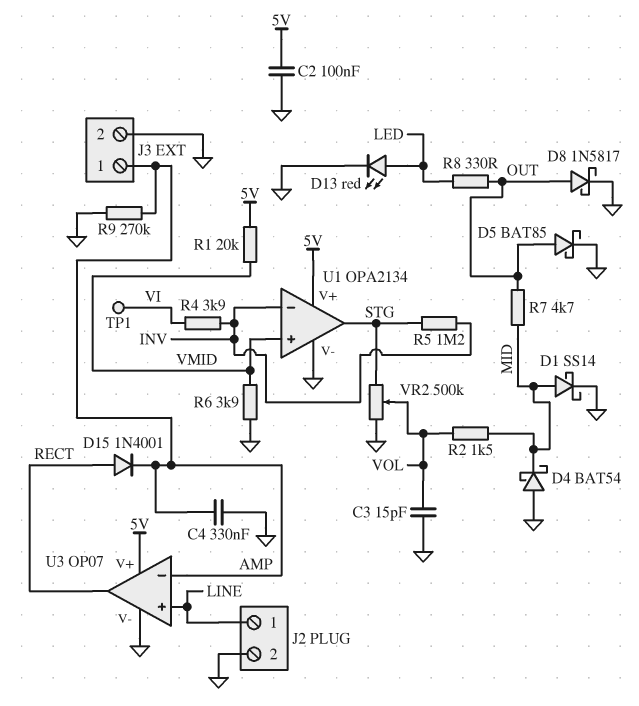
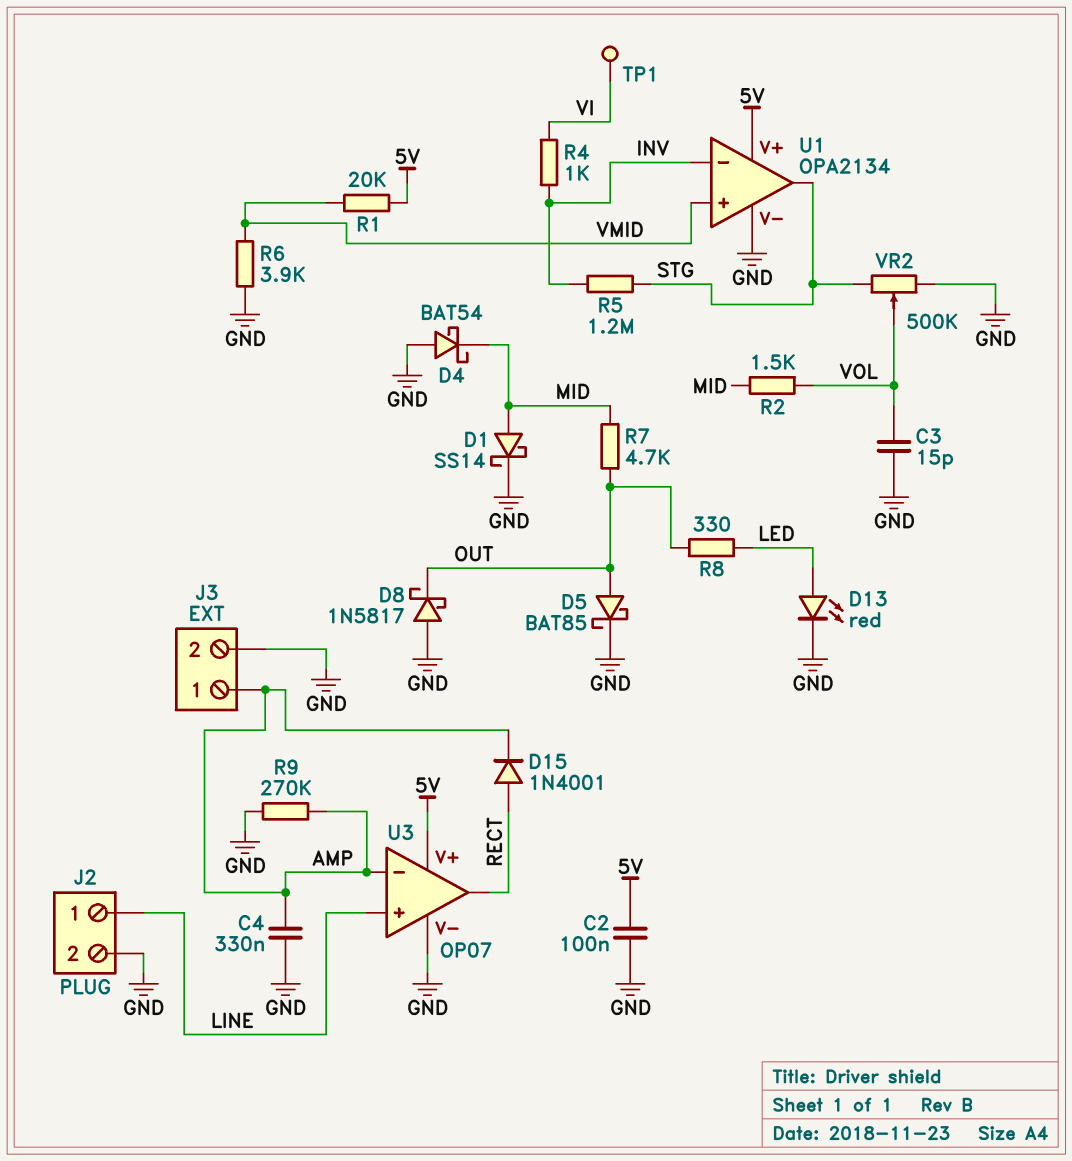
D8: schottky 1N5817 (A OUT, K GND) -> schottky 1N5817 (A GND, K OUT)
R4: 3.9k (INV, VI) -> 1k (INV, VI)

